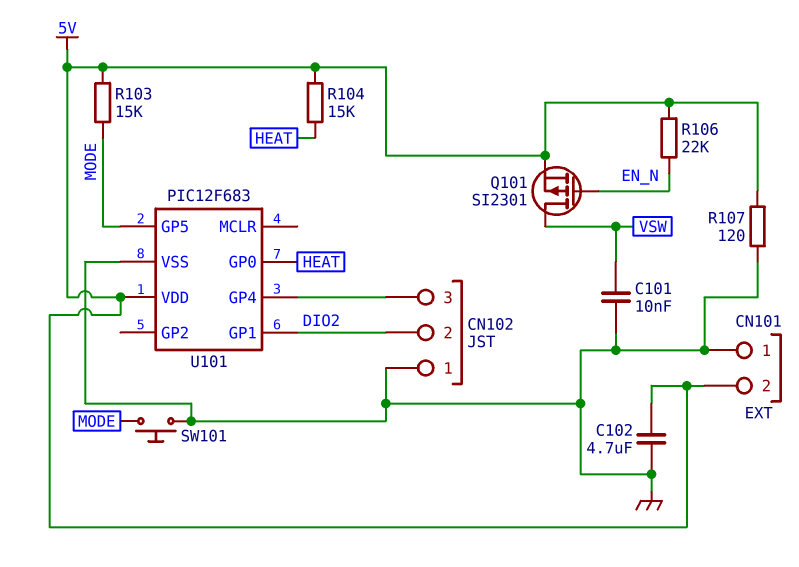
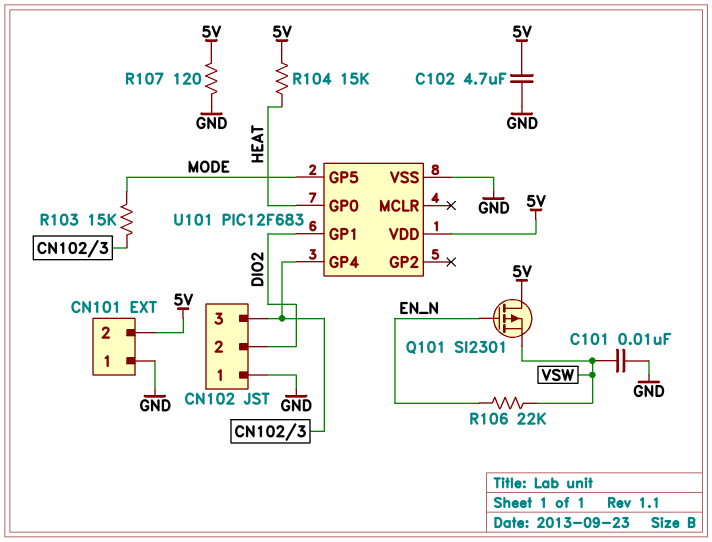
Q101: PMOS SI2301 (G EN_N, D VSW, S 5V) -> PMOS SI2301 (G EN_N, D 5V, S VSW)
R103: 15k (5V, MODE) -> 15k (CN102/3, MODE)
R106: 22k (5V, EN_N) -> 22k (EN_N, VSW)
SW101: button (GND, MODE) -> none

